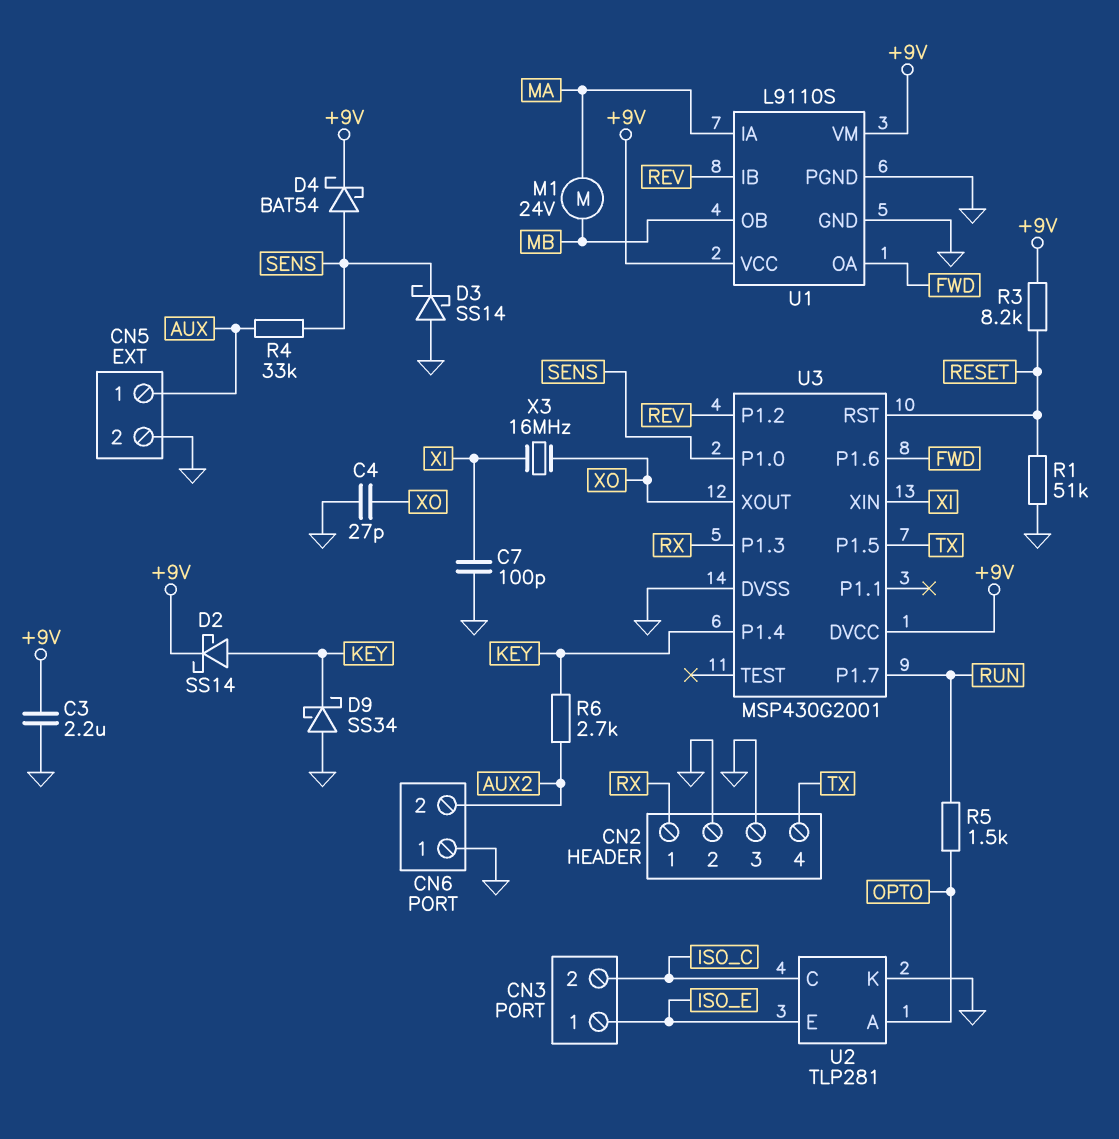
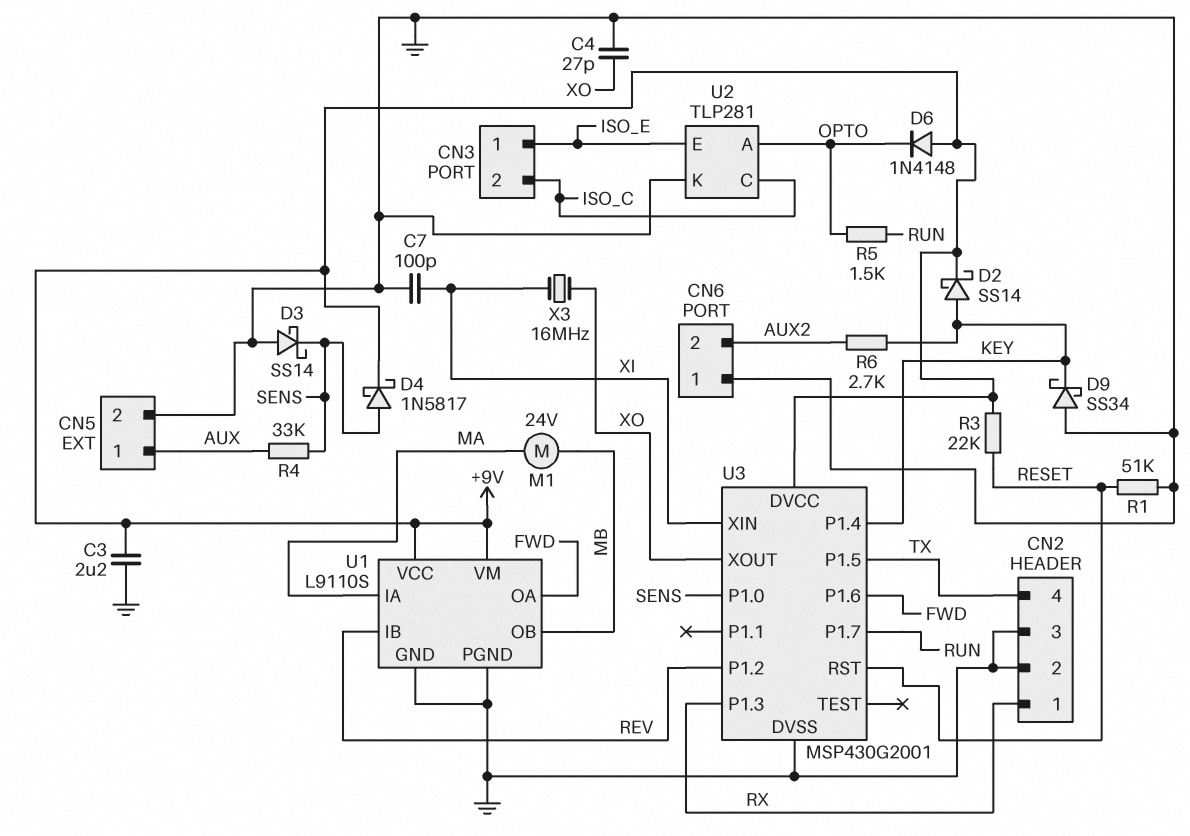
D4: schottky BAT54 (A SENS, K +9V) -> schottky 1N5817 (A SENS, K +9V)
D6: none -> diode 1N4148 (A +9V, K OPTO)
R3: 8.2k (+9V, RESET) -> 22k (+9V, RESET)

